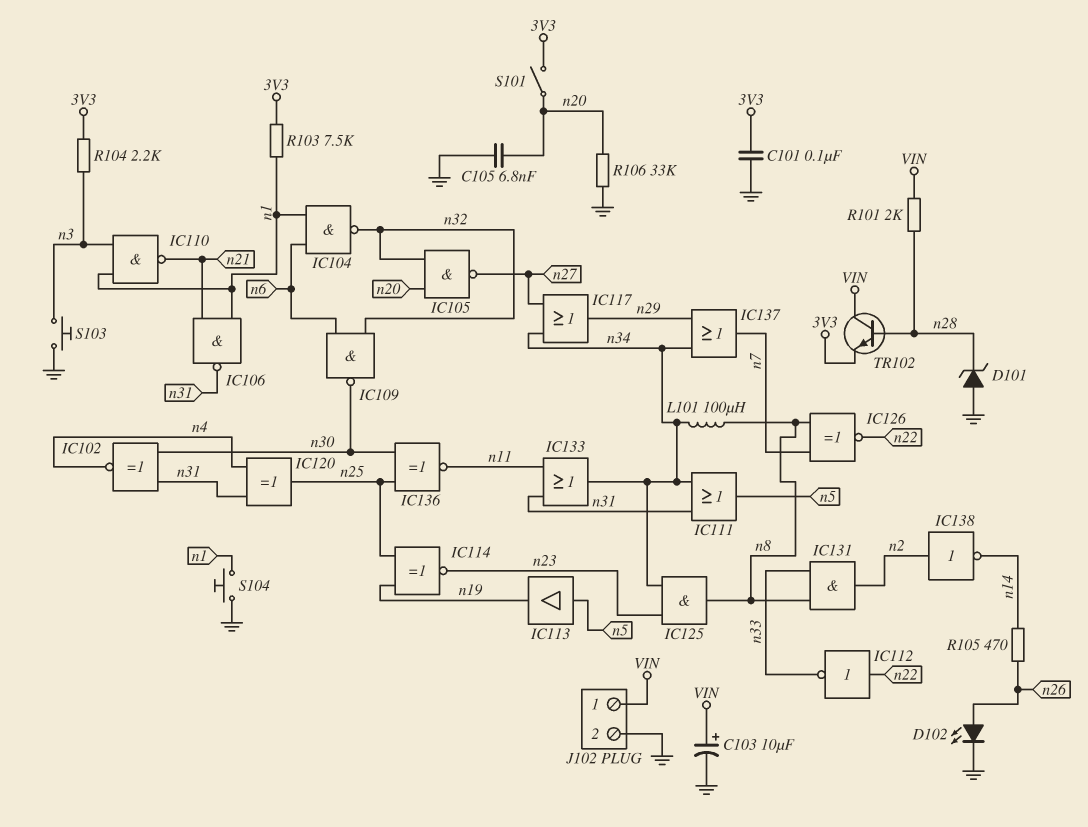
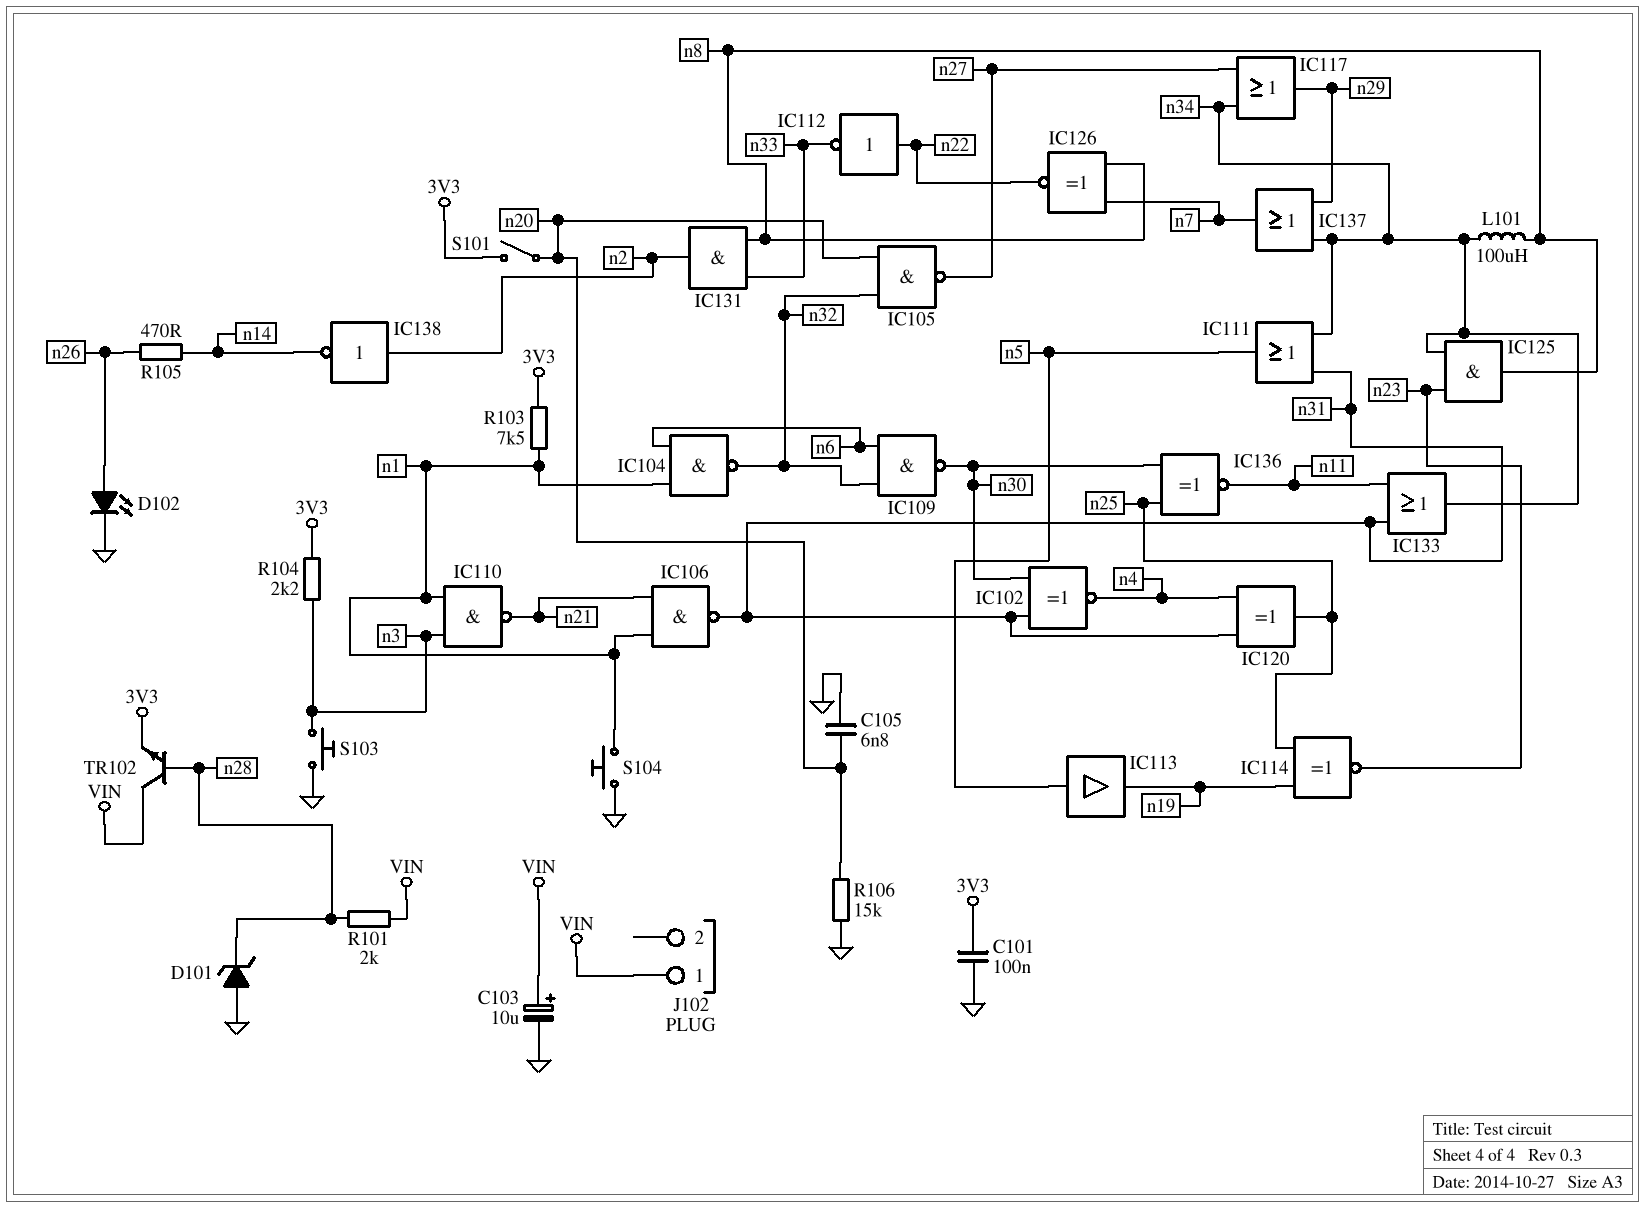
J102 pin 2: GND -> none
R106: 33k (GND, n20) -> 15k (GND, n20)

